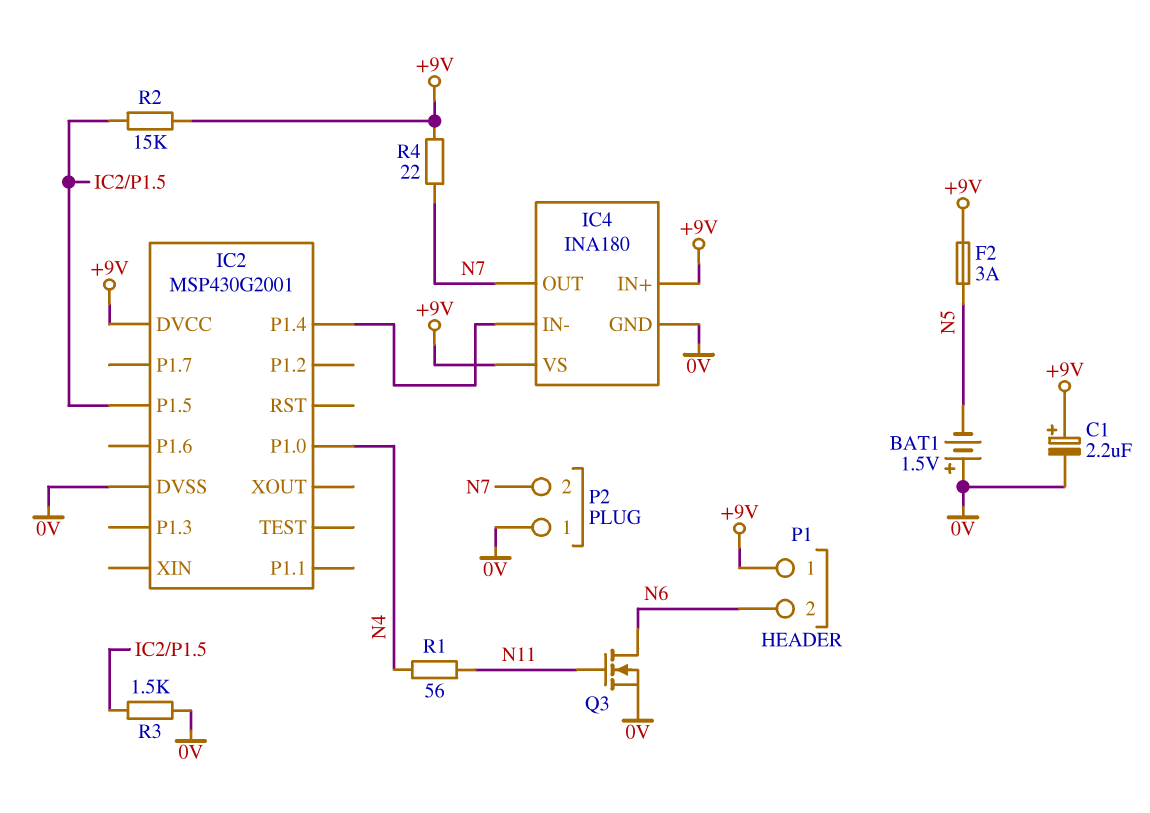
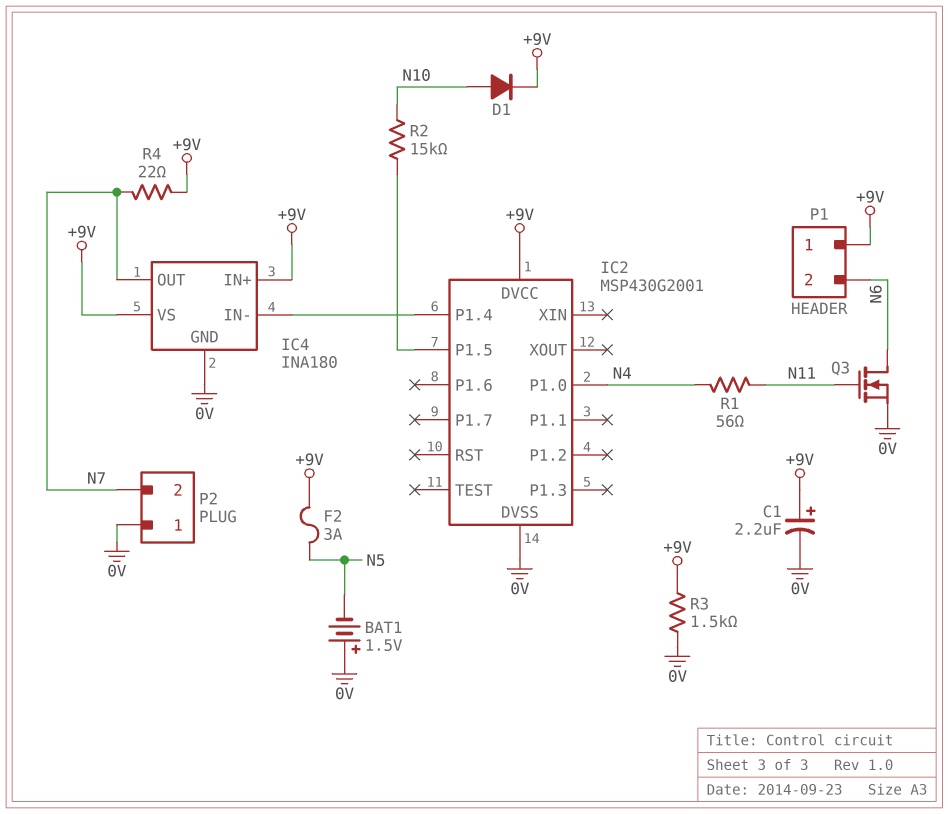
D1: none -> diode (A N10, K +9V)
R2: 15k (+9V, IC2/P1.5) -> 15k (IC2/P1.5, N10)
R3: 1.5k (0V, IC2/P1.5) -> 1.5k (+9V, 0V)

